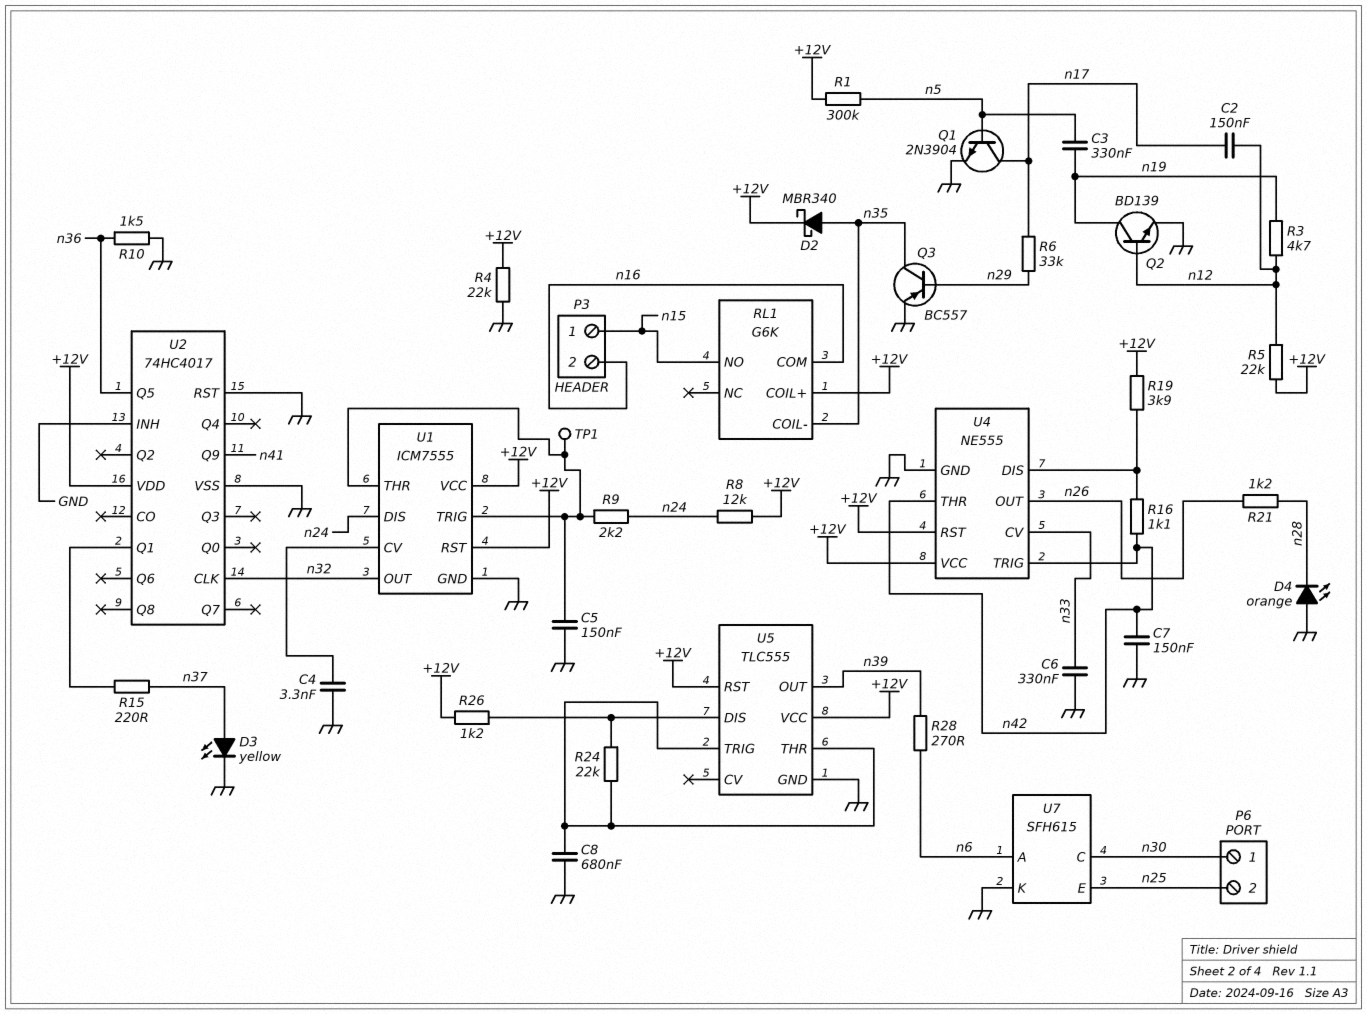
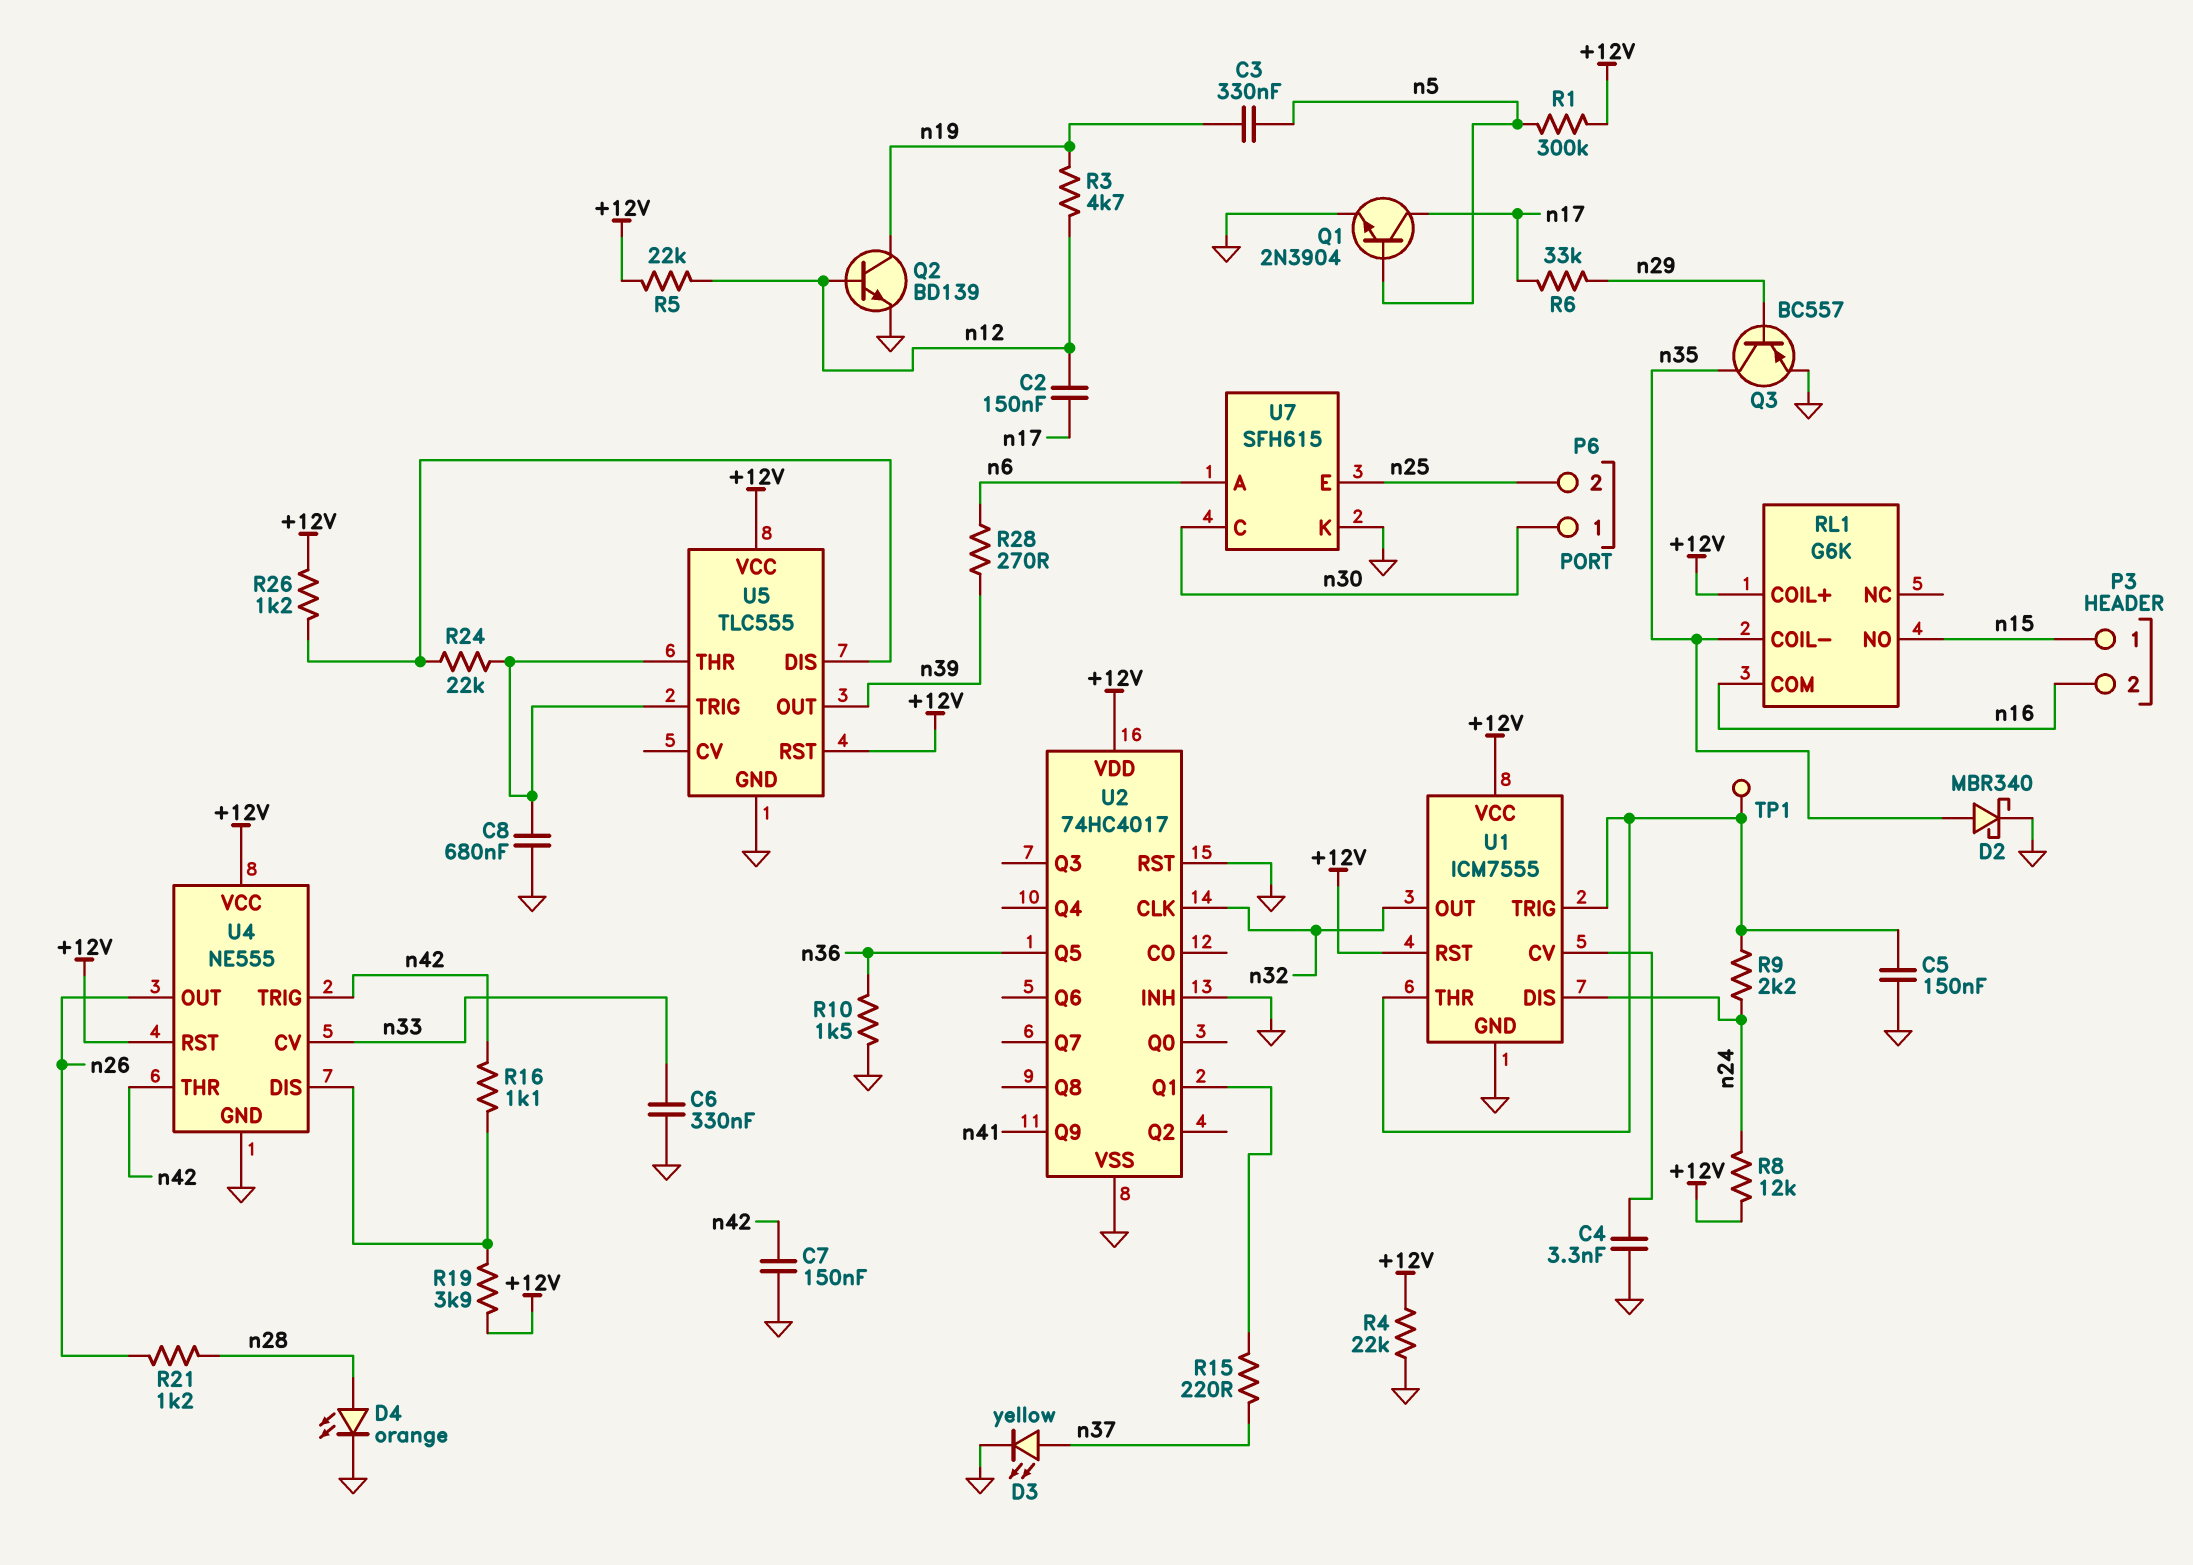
D2: schottky MBR340 (A n35, K +12V) -> schottky MBR340 (A n35, K GND)
D4: LED orange (A GND, K n28) -> LED orange (A n28, K GND)

